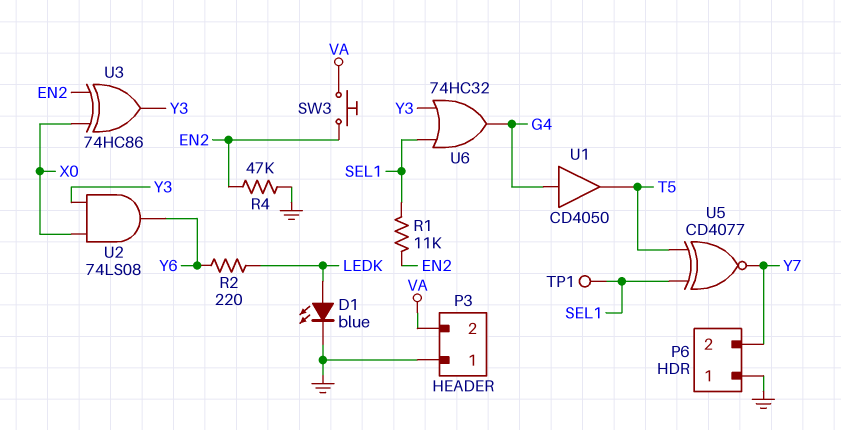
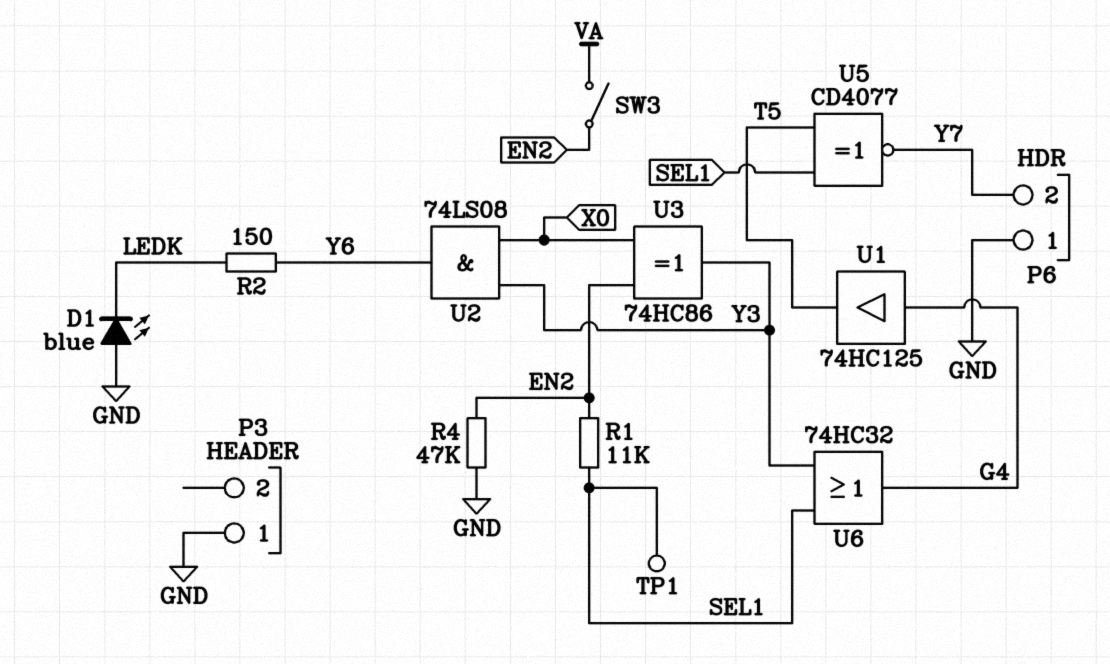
D1: LED blue (A LEDK, K GND) -> LED blue (A GND, K LEDK)
P3 pin 2: VA -> none
R2: 220 (LEDK, Y6) -> 150 (LEDK, Y6)
SW3: button (EN2, VA) -> switch (EN2, VA)
U1: buffer CD4050 (in G4, out T5) -> buffer 74HC125 (in G4, out T5)

